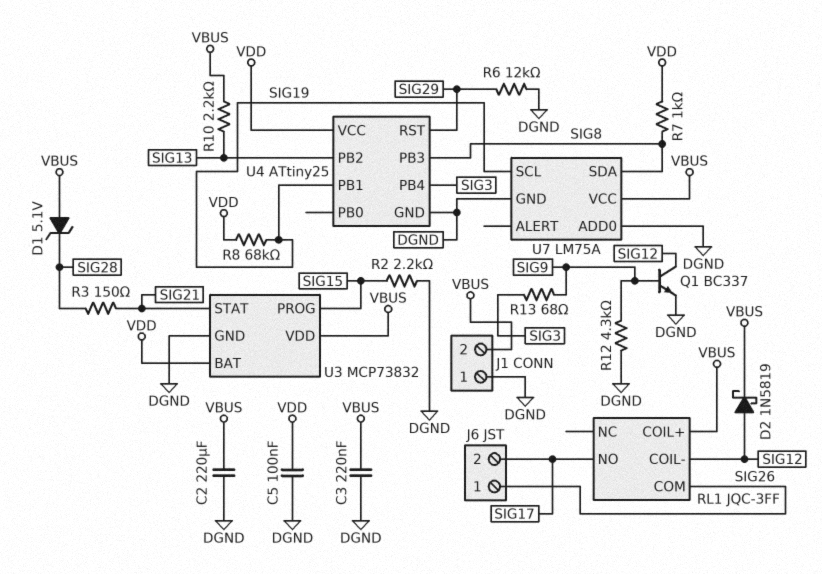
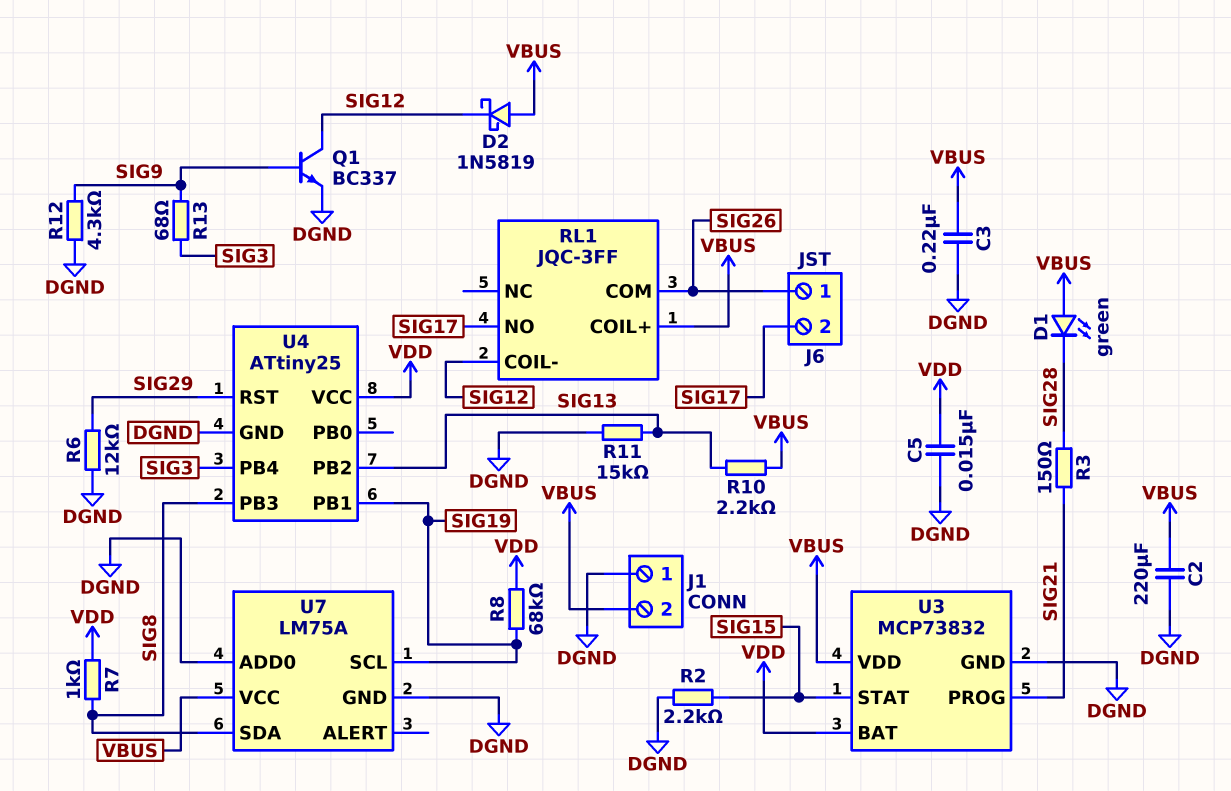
C5: 100nF (DGND, VDD) -> 15nF (DGND, VDD)
D1: zener 5.1V (A VBUS, K SIG28) -> LED green (A VBUS, K SIG28)
D2: schottky 1N5819 (A SIG12, K VBUS) -> schottky 1N5819 (A VBUS, K SIG12)
R11: none -> 15k (DGND, SIG13)
U3 pin PROG: SIG15 -> SIG21
U3 pin STAT: SIG21 -> SIG15

